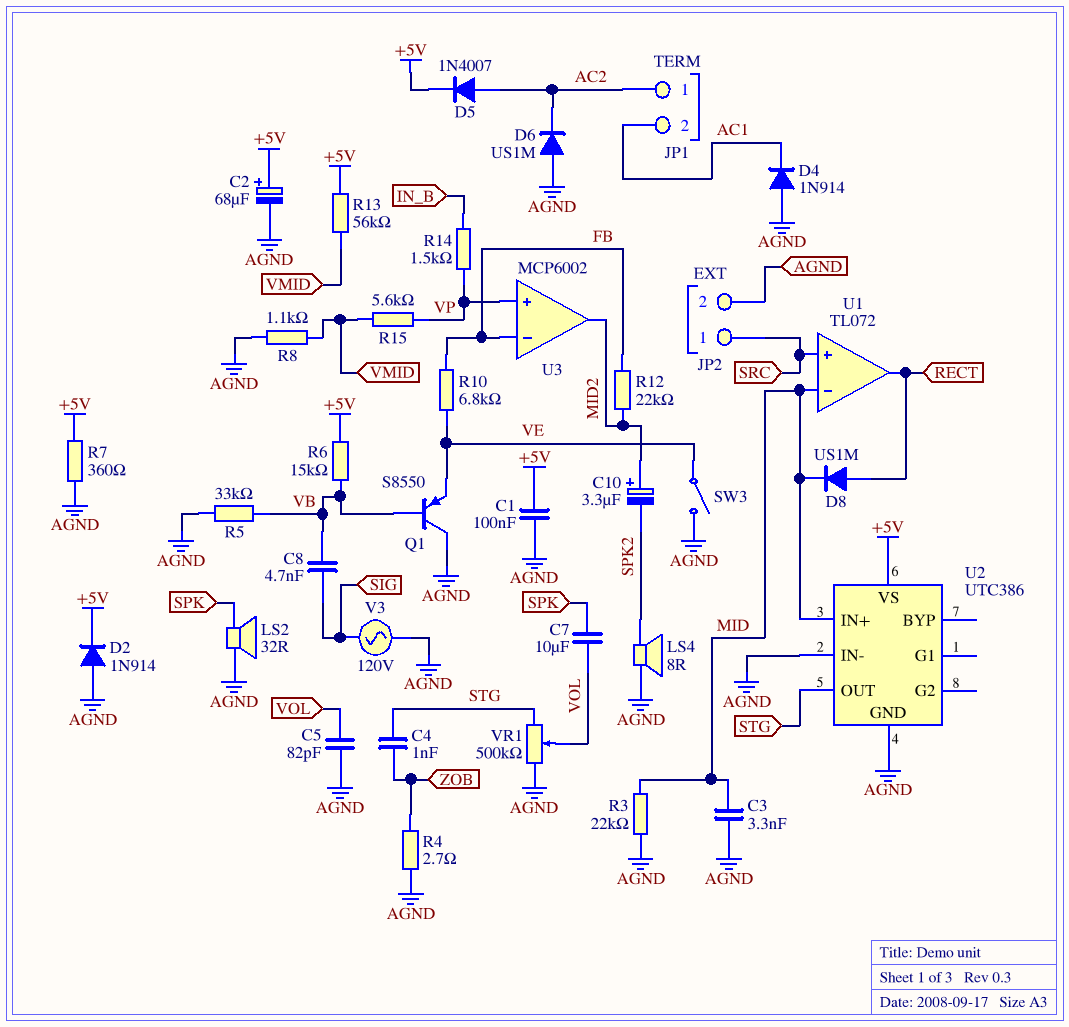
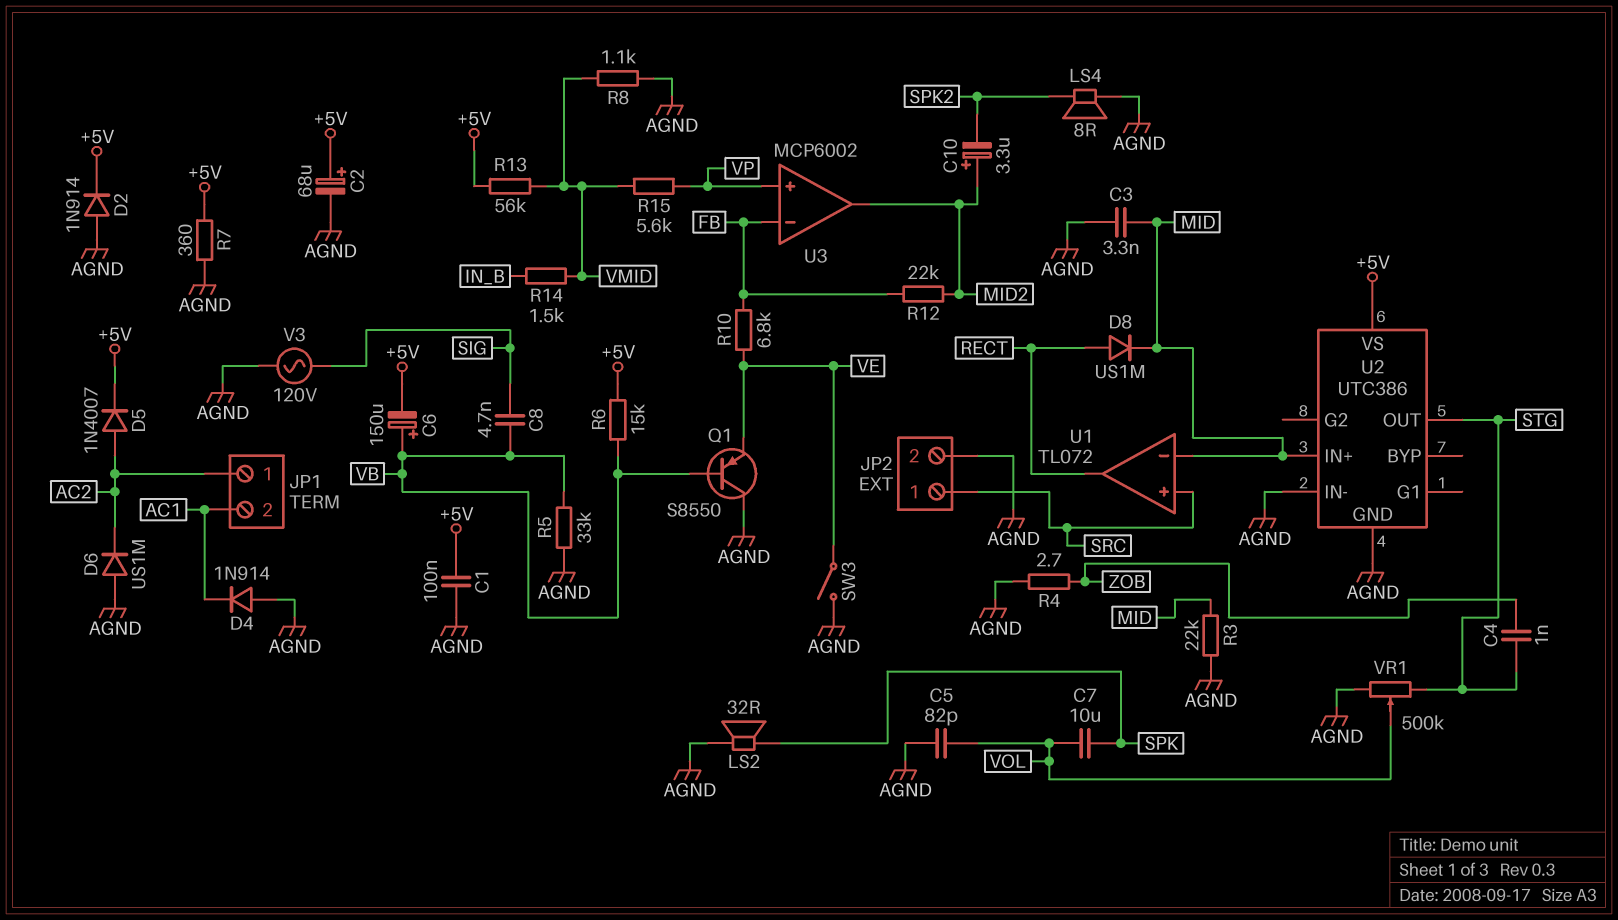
C6: none -> 150uF (plus VB, minus +5V)
R14: 1.5k (IN_B, VP) -> 1.5k (IN_B, VMID)

